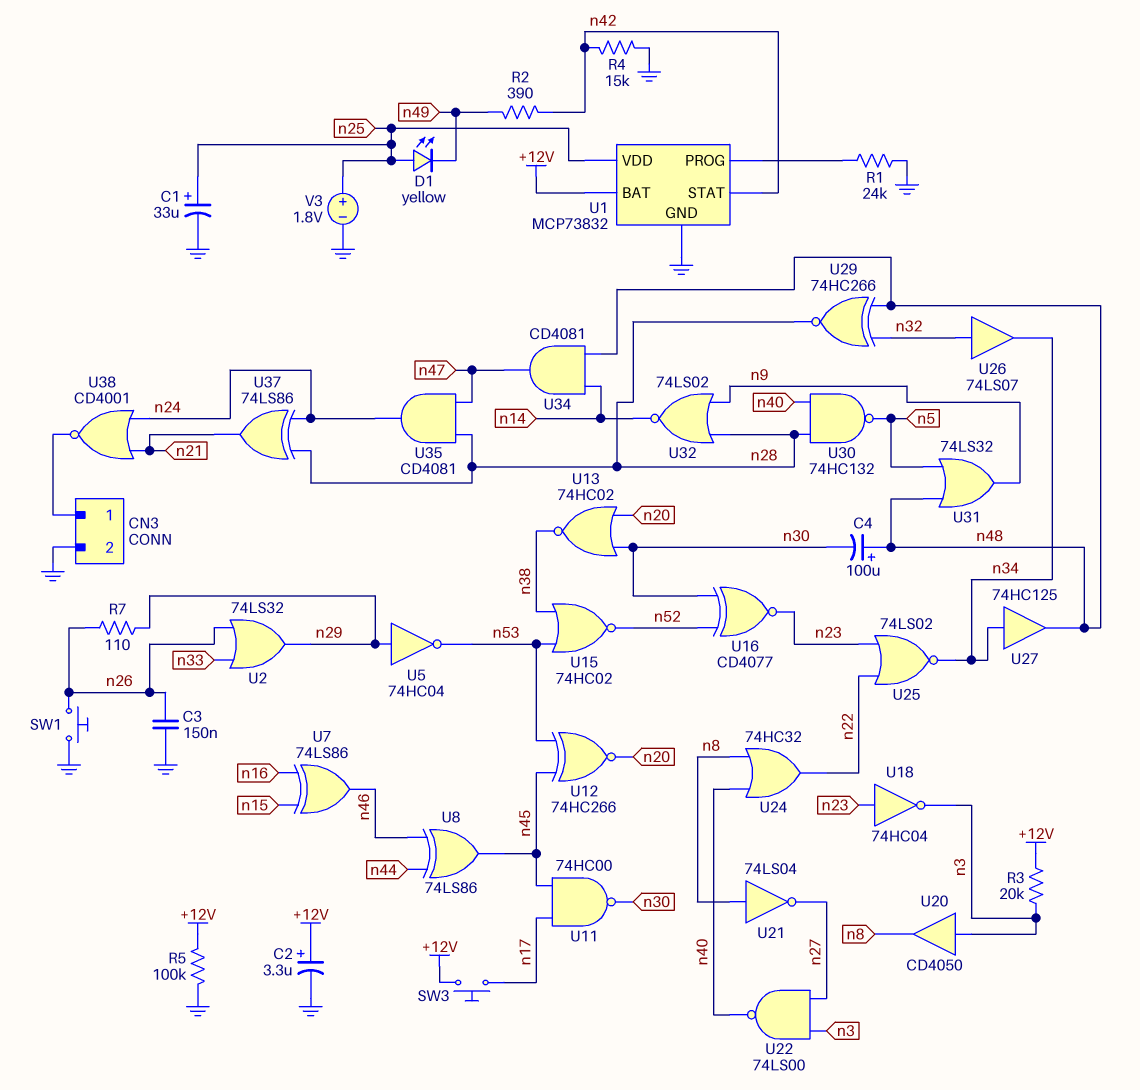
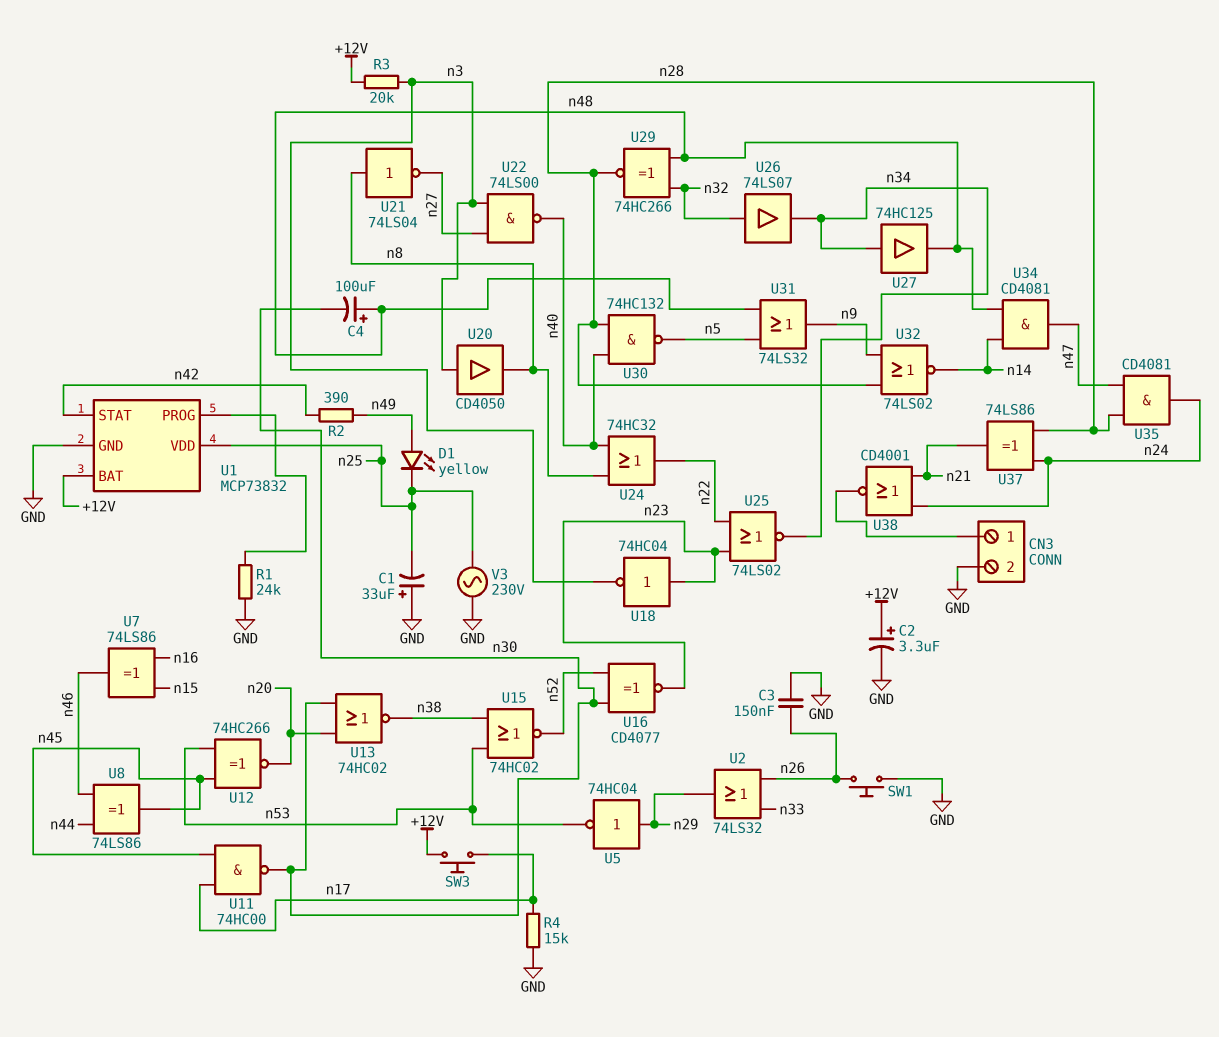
C1: 33uF (plus n25, minus GND) -> 33uF (plus GND, minus n25)
D1: LED yellow (A n25, K n49) -> LED yellow (A n49, K n25)
R4: 15k (GND, n42) -> 15k (GND, n17)
R5: 100k (+12V, GND) -> none
R7: 110 (n26, n29) -> none
V3: 1.8V (plus n25, minus GND) -> AC 230V (GND, n25)

